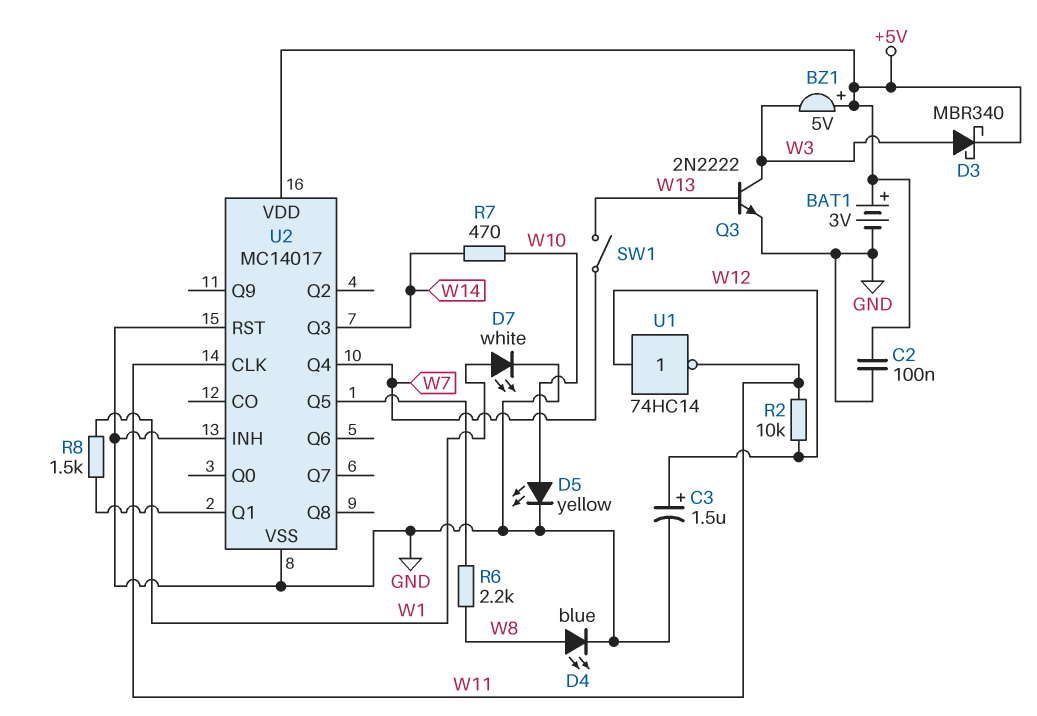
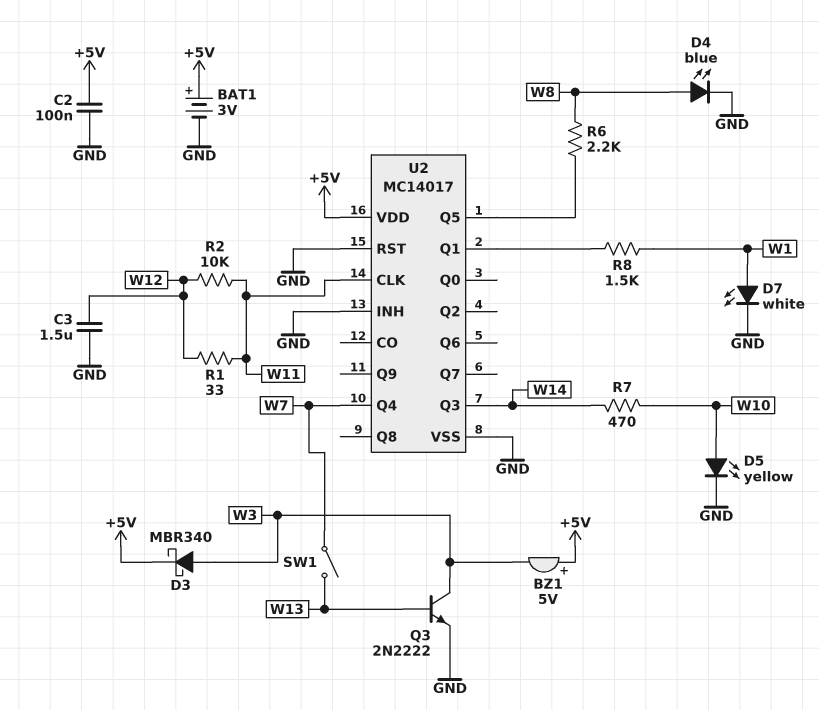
C3: 1.5uF (plus W12, minus GND) -> 1.5uF (GND, W12)
R1: none -> 33 (W11, W12)
U1: NOT 74HC14 (in W12, out W11) -> none

